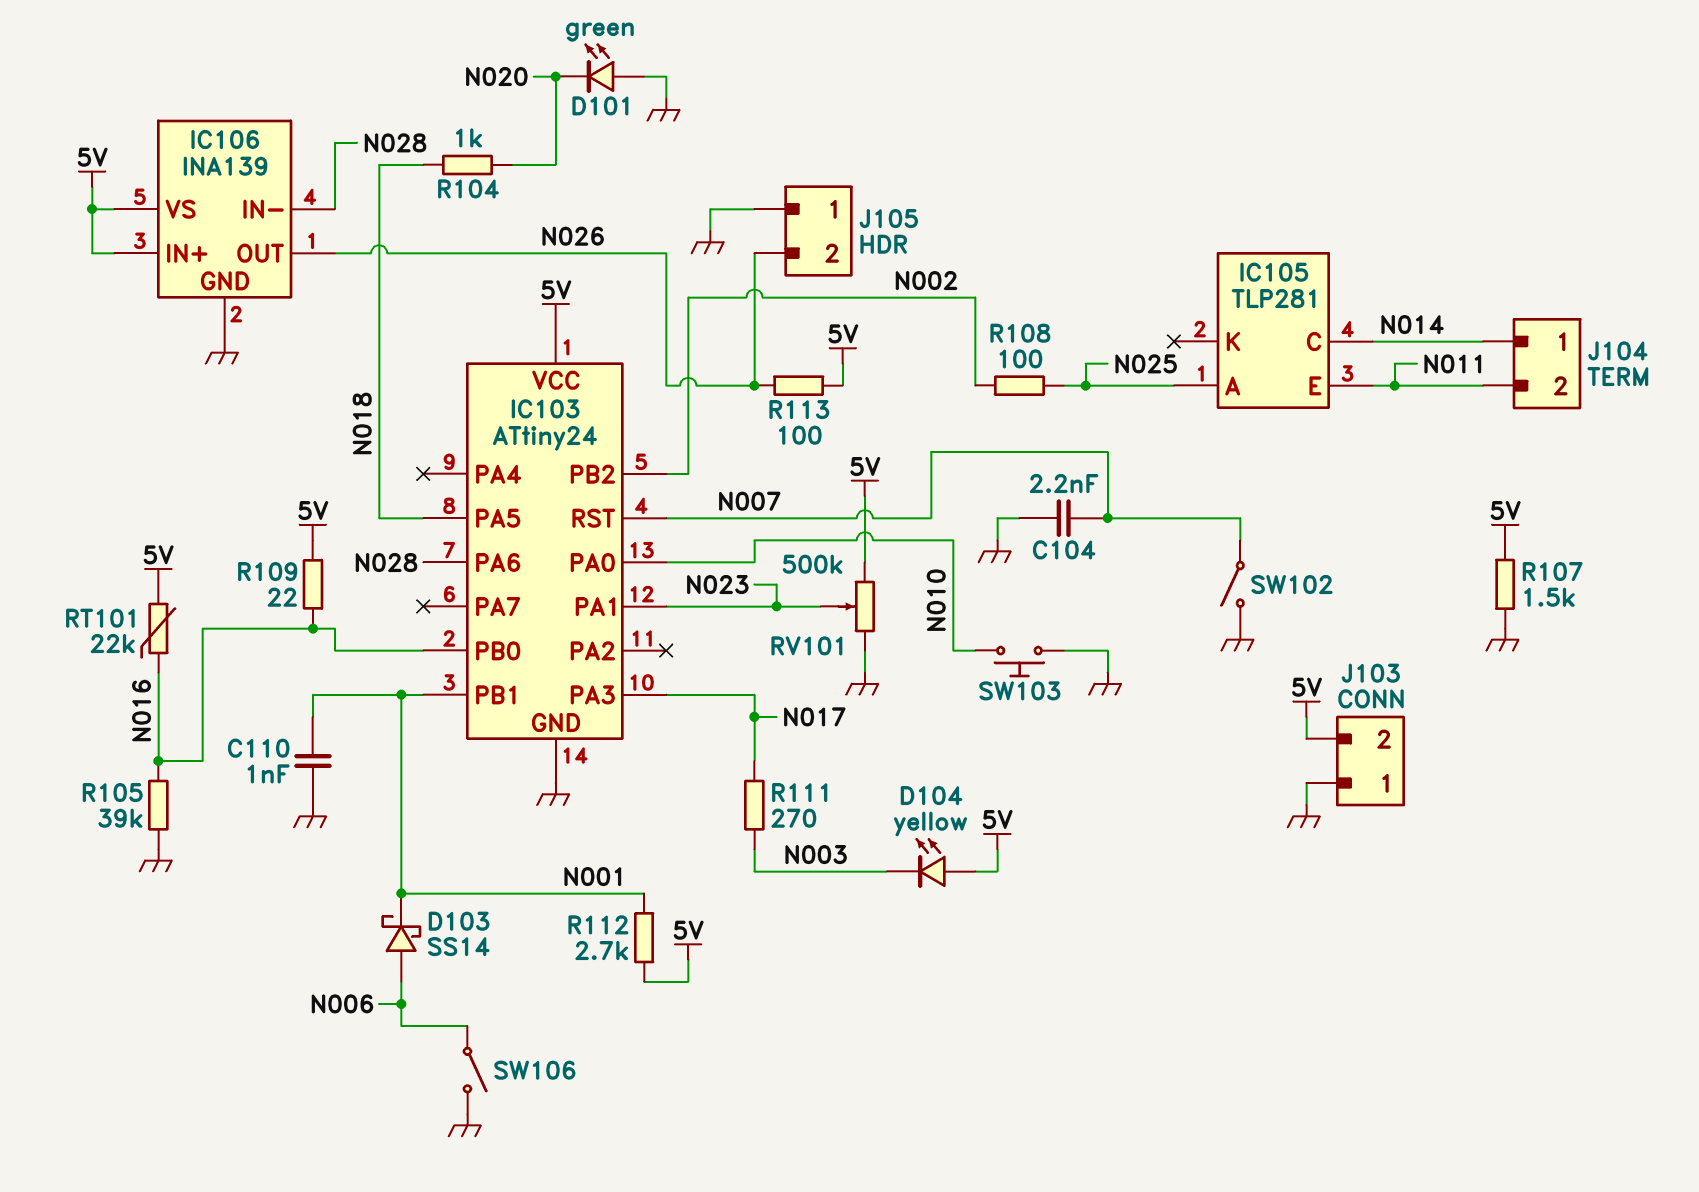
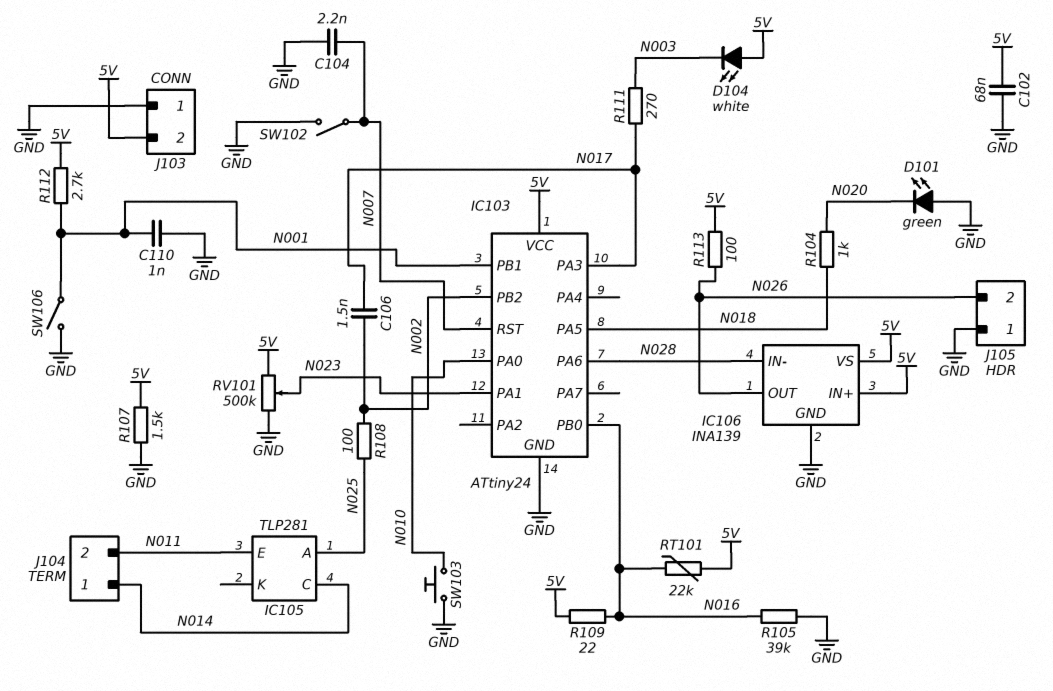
C102: none -> 68nF (5V, GND)
C106: none -> 1.5nF (N002, N017)
D103: schottky SS14 (A N006, K N001) -> none
D104: LED yellow (A 5V, K N003) -> LED white (A 5V, K N003)
SW106: switch (GND, N006) -> switch (GND, N001)

